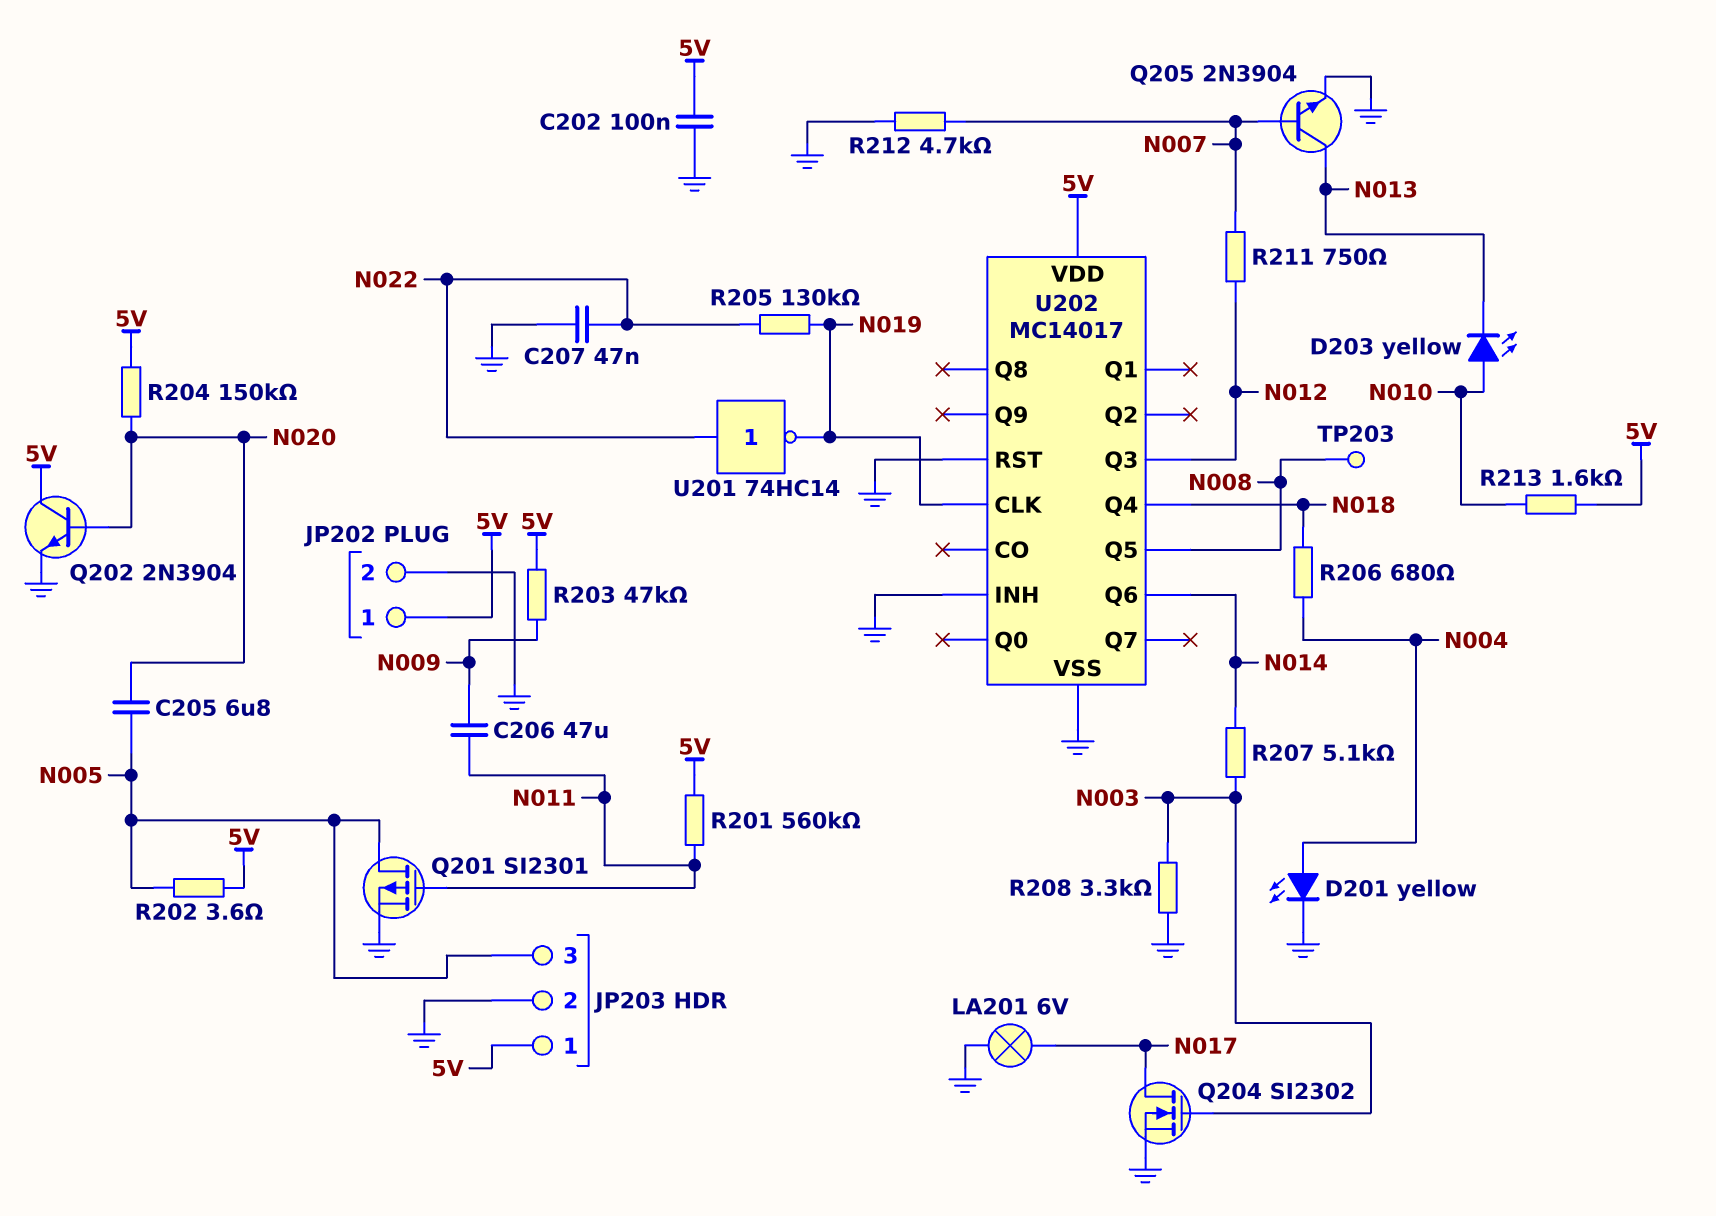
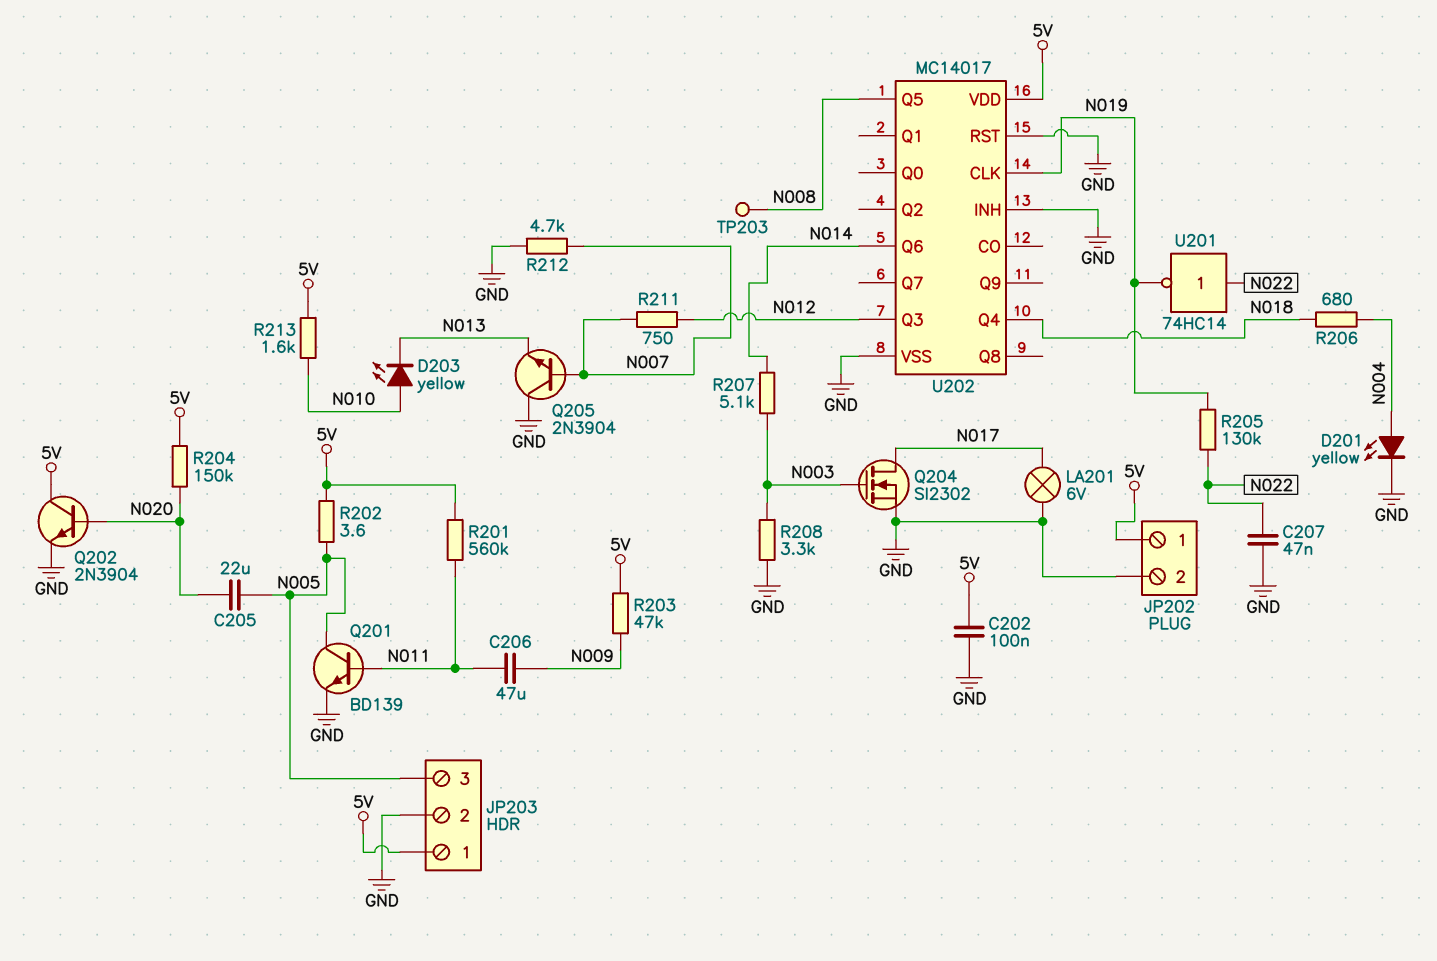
C205: 6.8uF (N005, N020) -> 22uF (N005, N020)
Q201: PMOS SI2301 (G N011, D N005, S GND) -> NPN BD139 (B N011, C N005, E GND)
Q205: NPN 2N3904 (B N007, C N013, E GND) -> NPN 2N3904 (B N007, C GND, E N013)

